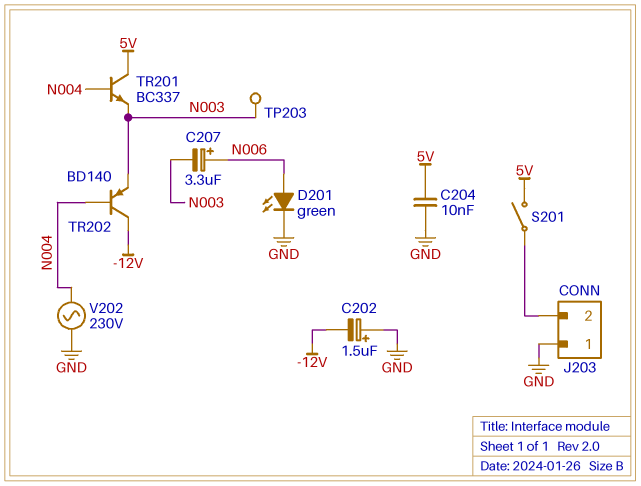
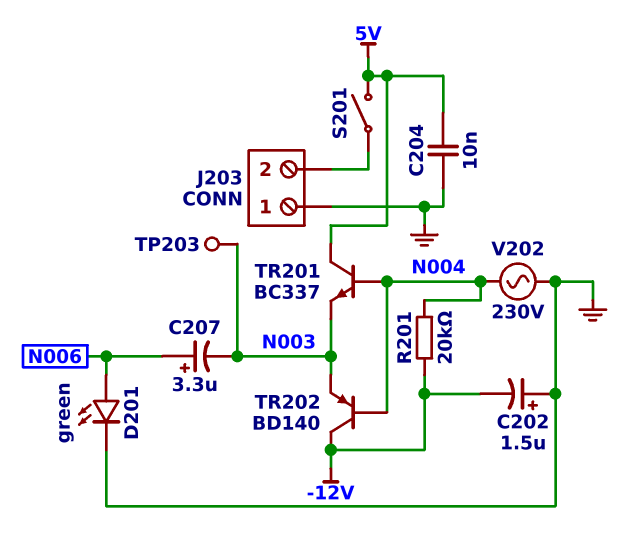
R201: none -> 20k (-12V, N004)

